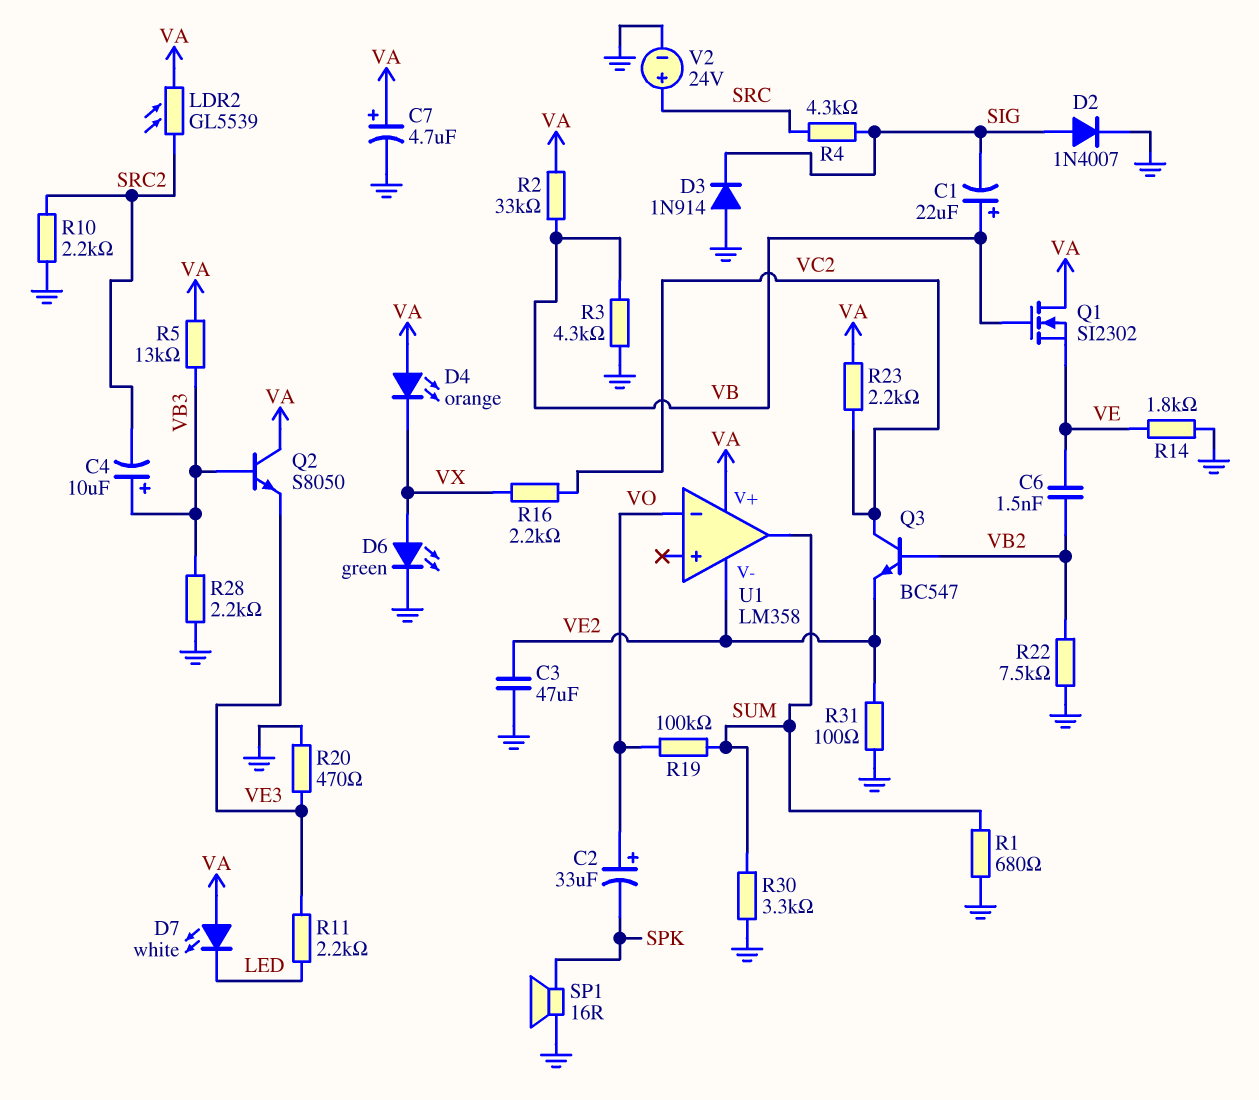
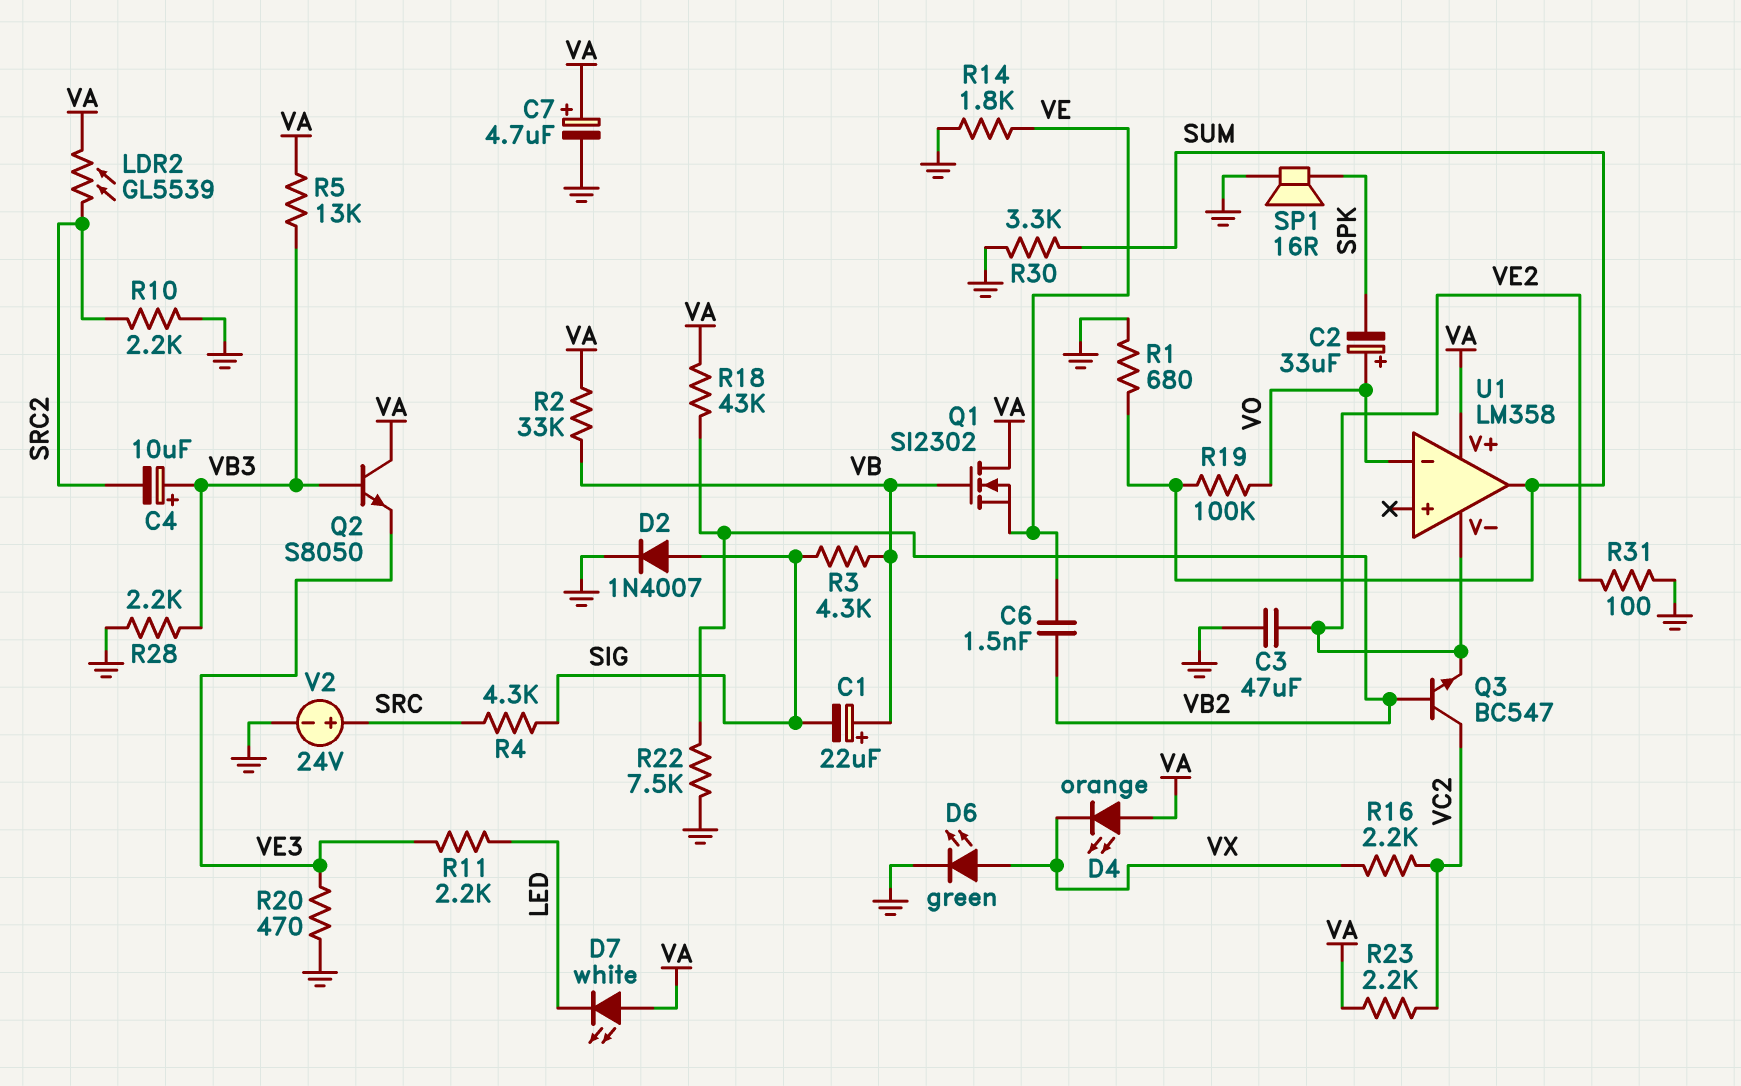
D3: diode 1N914 (A GND, K SIG) -> none
R3: 4.3k (GND, VB) -> 4.3k (SIG, VB)
R18: none -> 43k (VA, VB2)

